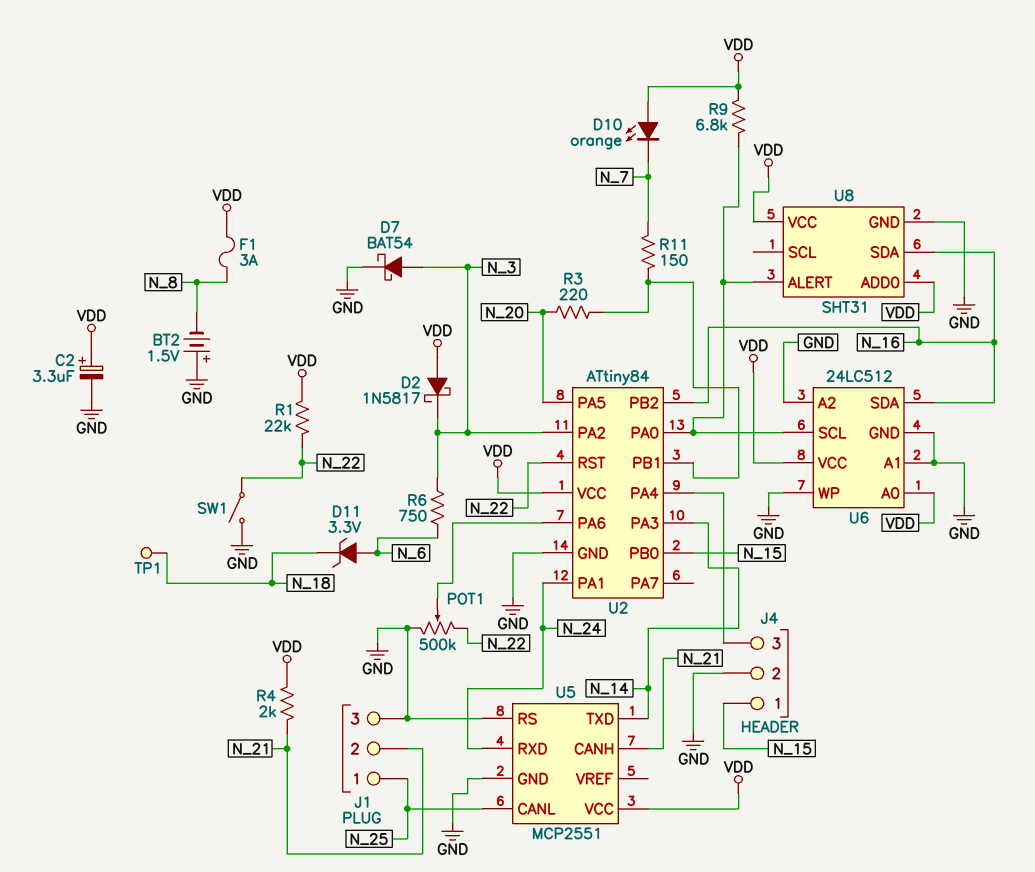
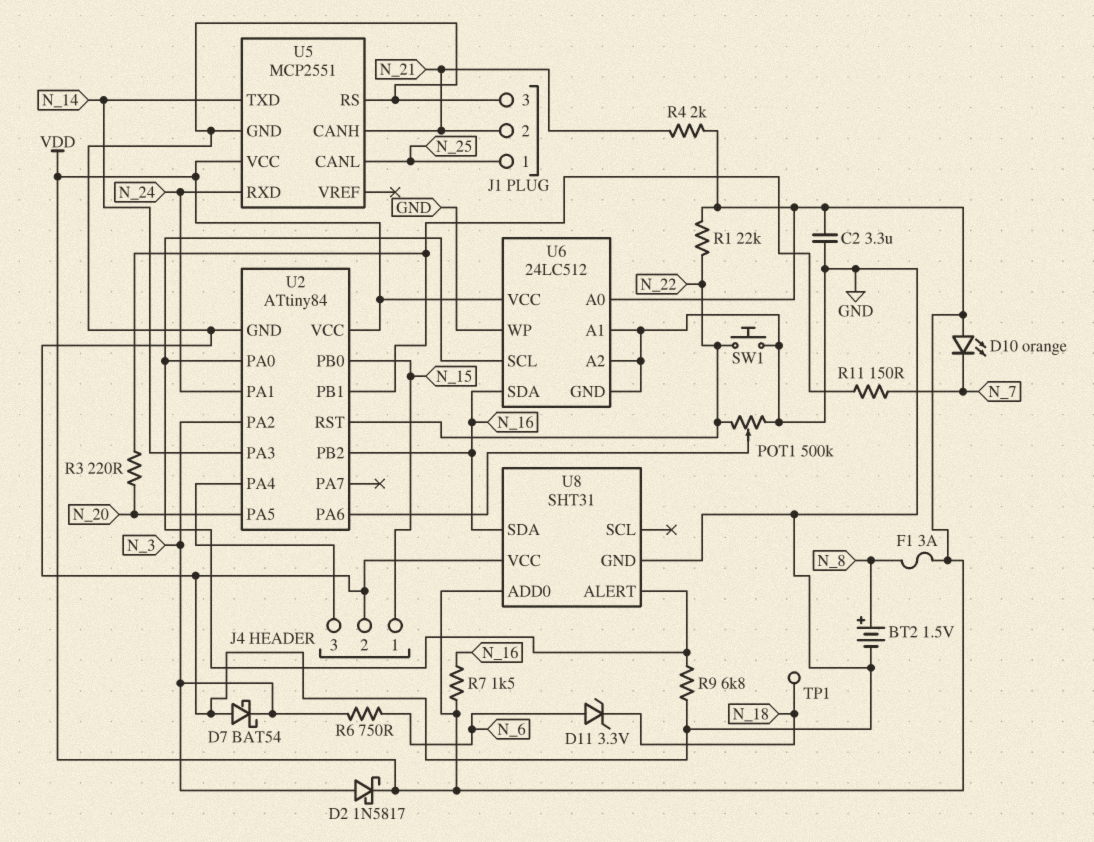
BT2: 1.5V (plus GND, minus N_8) -> 1.5V (plus N_8, minus GND)
C2: 3.3uF (plus VDD, minus GND) -> 3.3uF (GND, VDD)
D2: schottky 1N5817 (A VDD, K N_3) -> schottky 1N5817 (A N_3, K VDD)
D7: schottky BAT54 (A N_3, K GND) -> schottky BAT54 (A GND, K N_3)
R7: none -> 1.5k (N_16, VDD)
R9: 6.8k (U2/PA0, VDD) -> 6.8k (GND, U2/PA0)
SW1: switch (GND, N_22) -> button (GND, N_22)
U8 pin VCC: VDD -> GND

